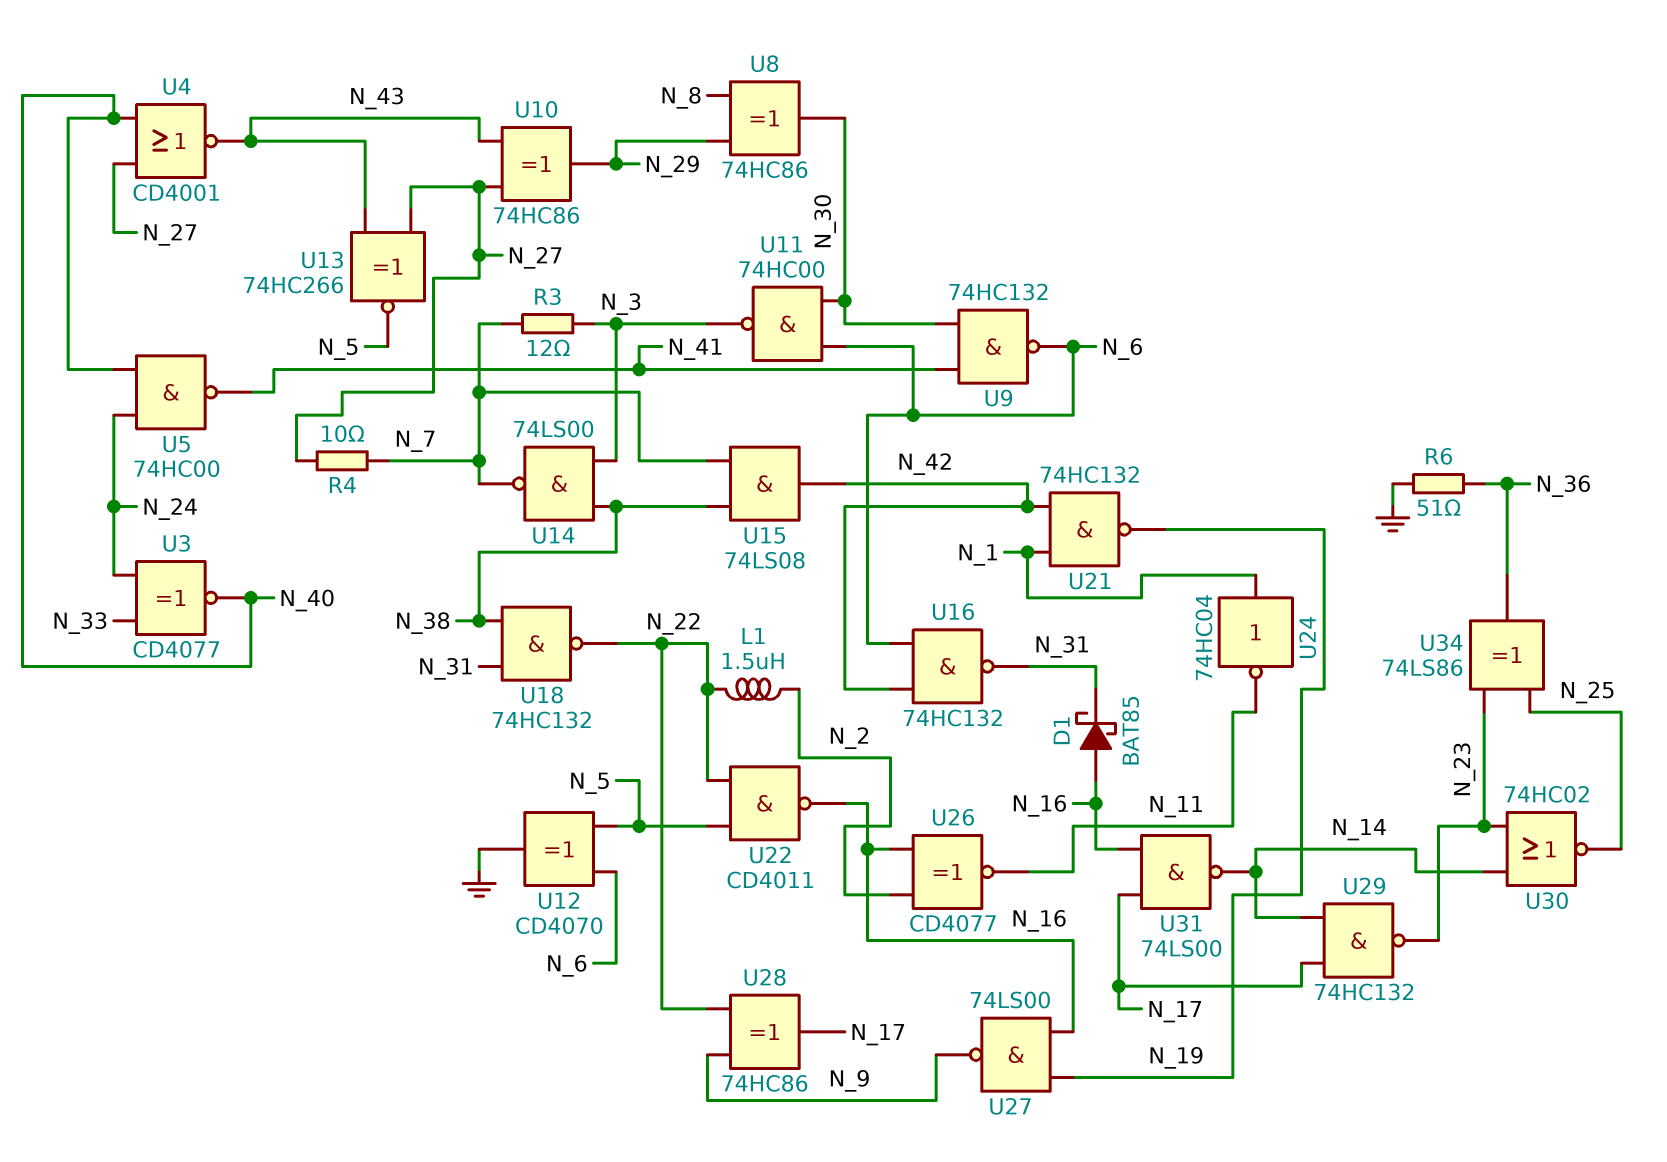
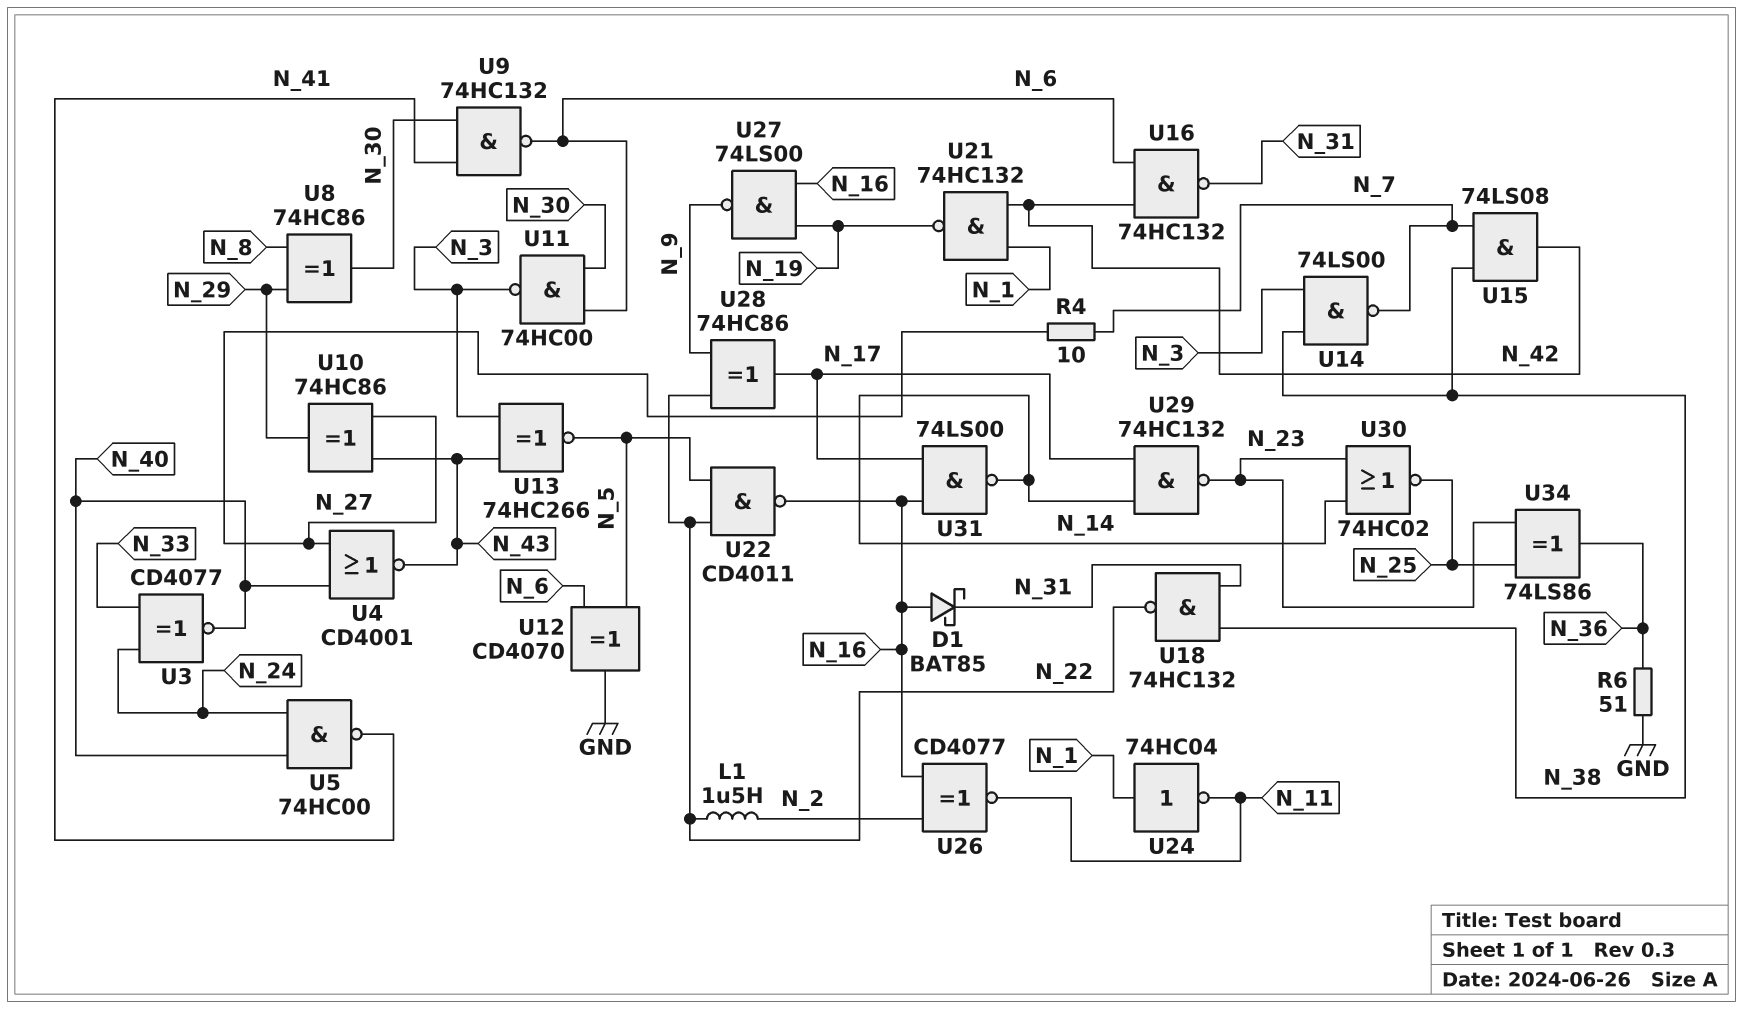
R3: 12 (N_3, N_7) -> none
U13: XNOR 74HC266 (in N_27, in N_43, out N_5) -> XNOR 74HC266 (in N_3, in N_43, out N_5)

